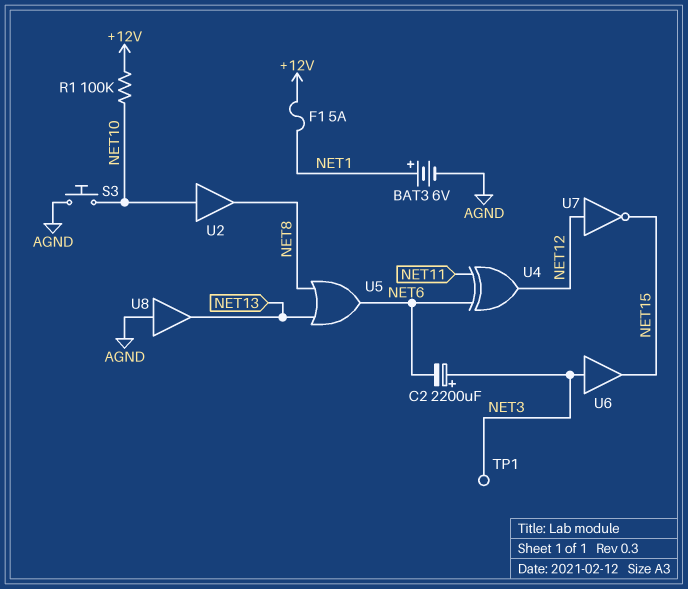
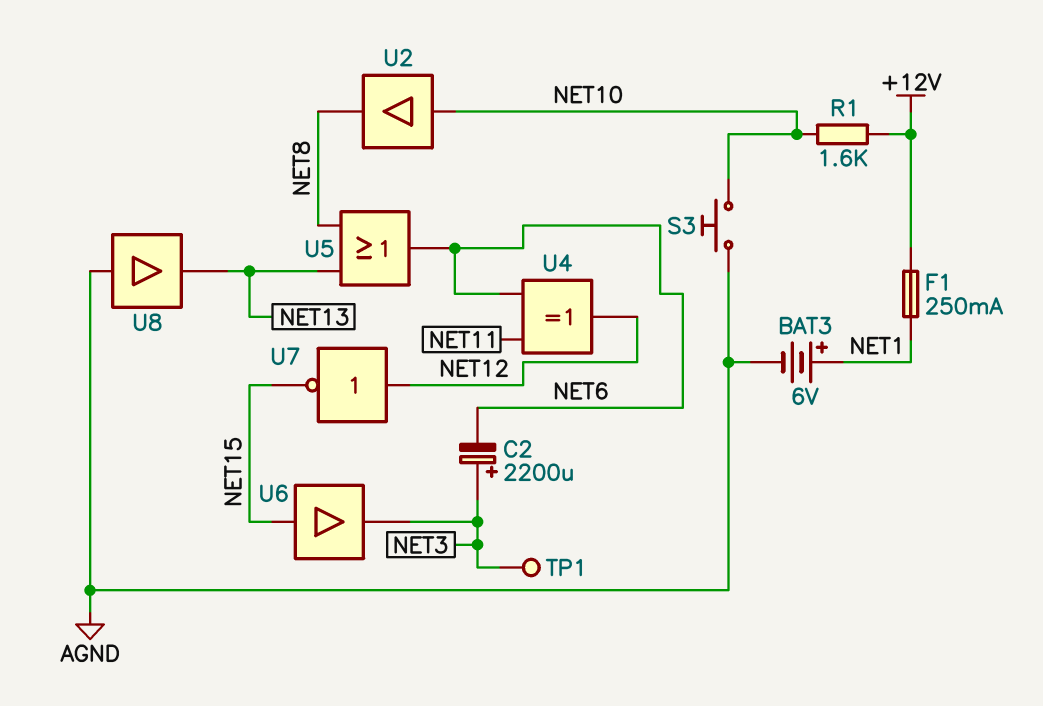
F1: 5A (+12V, NET1) -> 250mA (+12V, NET1)
R1: 100k (+12V, NET10) -> 1.6k (+12V, NET10)
U6: buffer (in NET3, out NET15) -> buffer (in NET15, out NET3)

